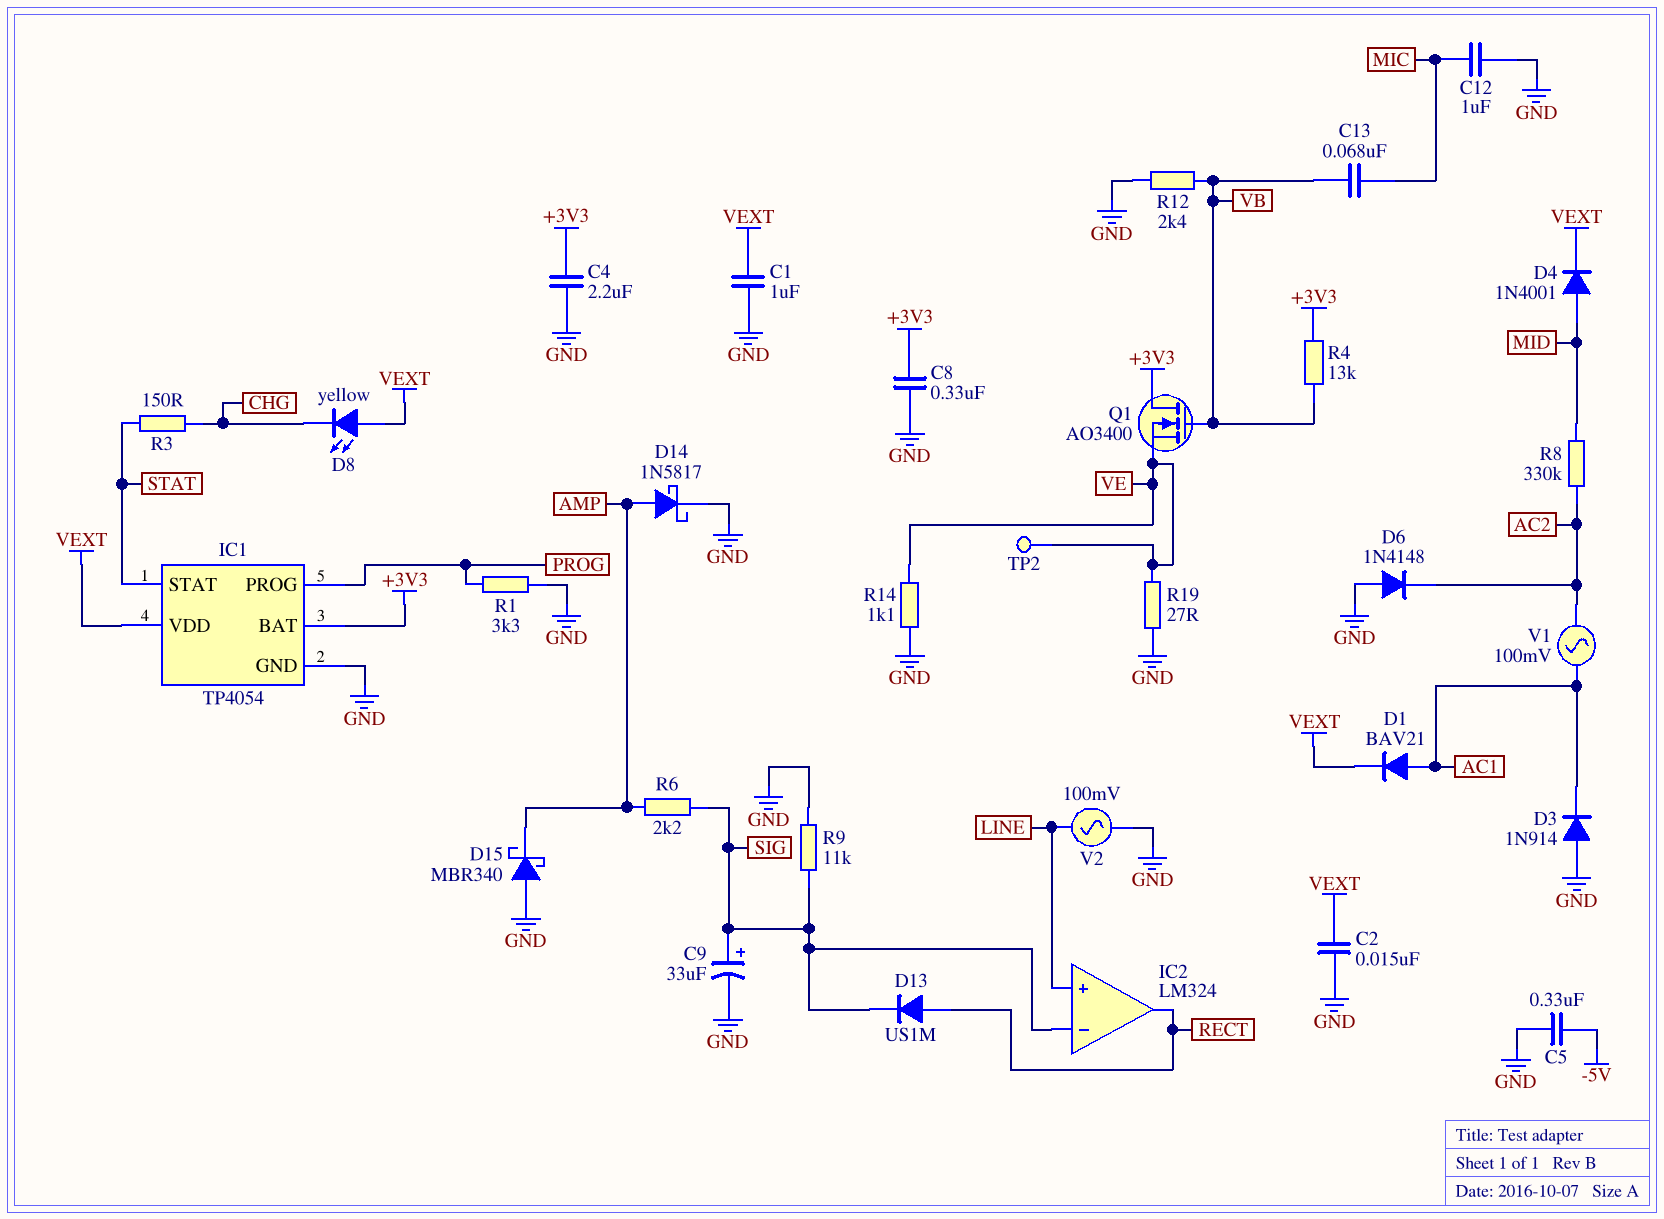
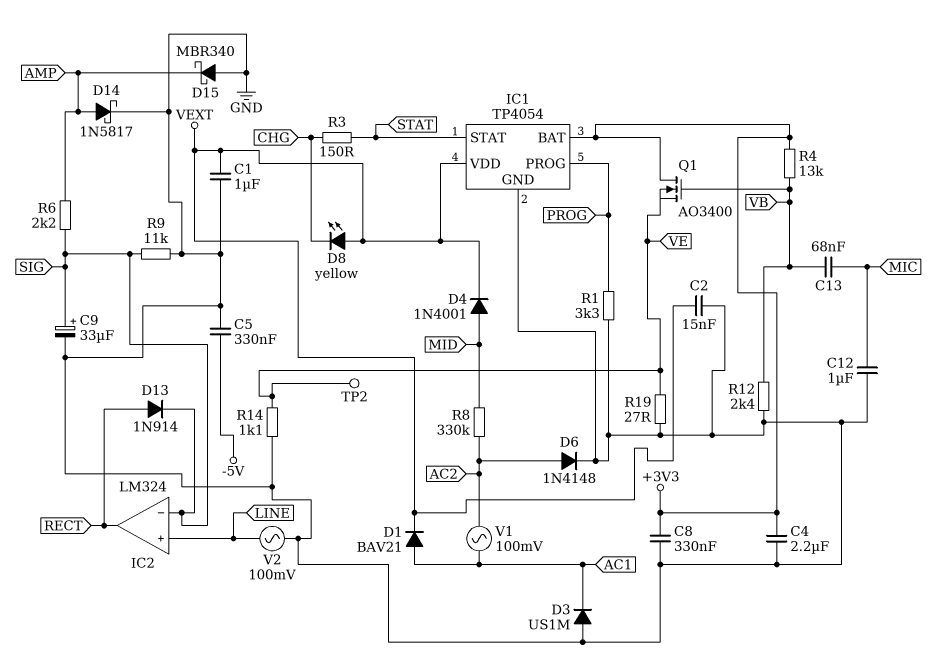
D3: diode 1N914 (A GND, K AC1) -> diode US1M (A GND, K AC1)
D6: diode 1N4148 (A GND, K AC2) -> diode 1N4148 (A AC2, K GND)
D13: diode US1M (A RECT, K SIG) -> diode 1N914 (A RECT, K SIG)

